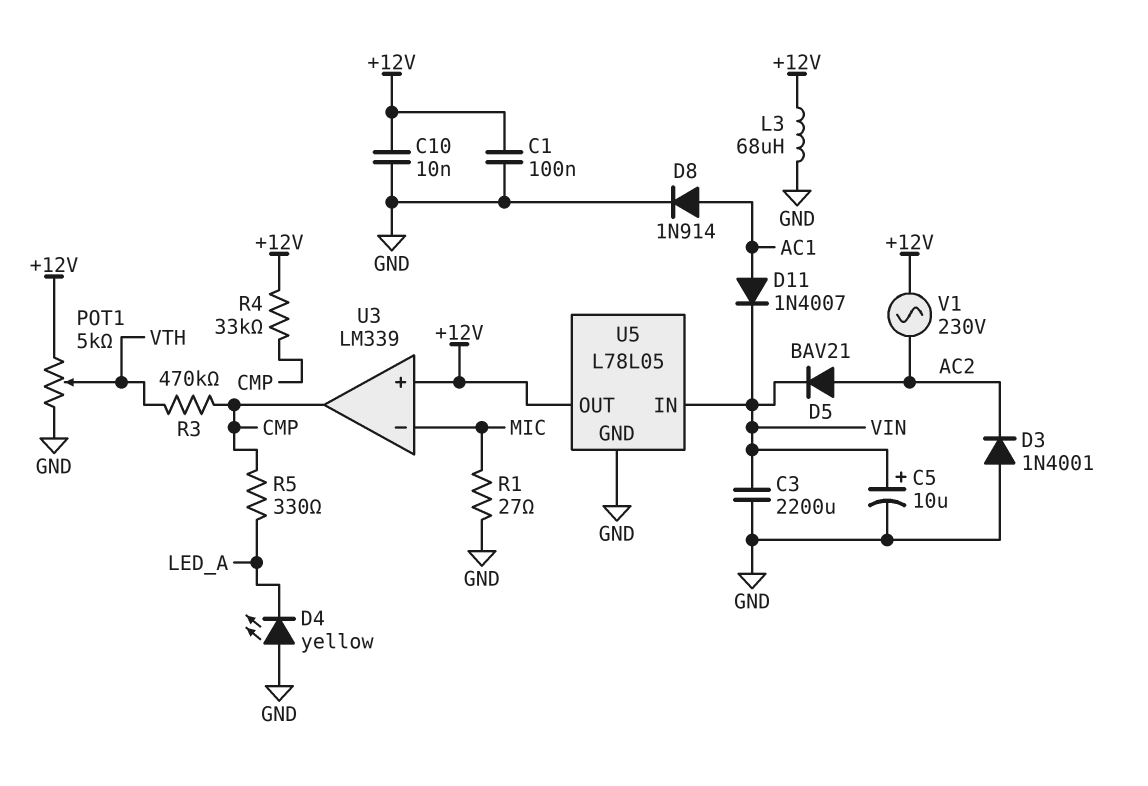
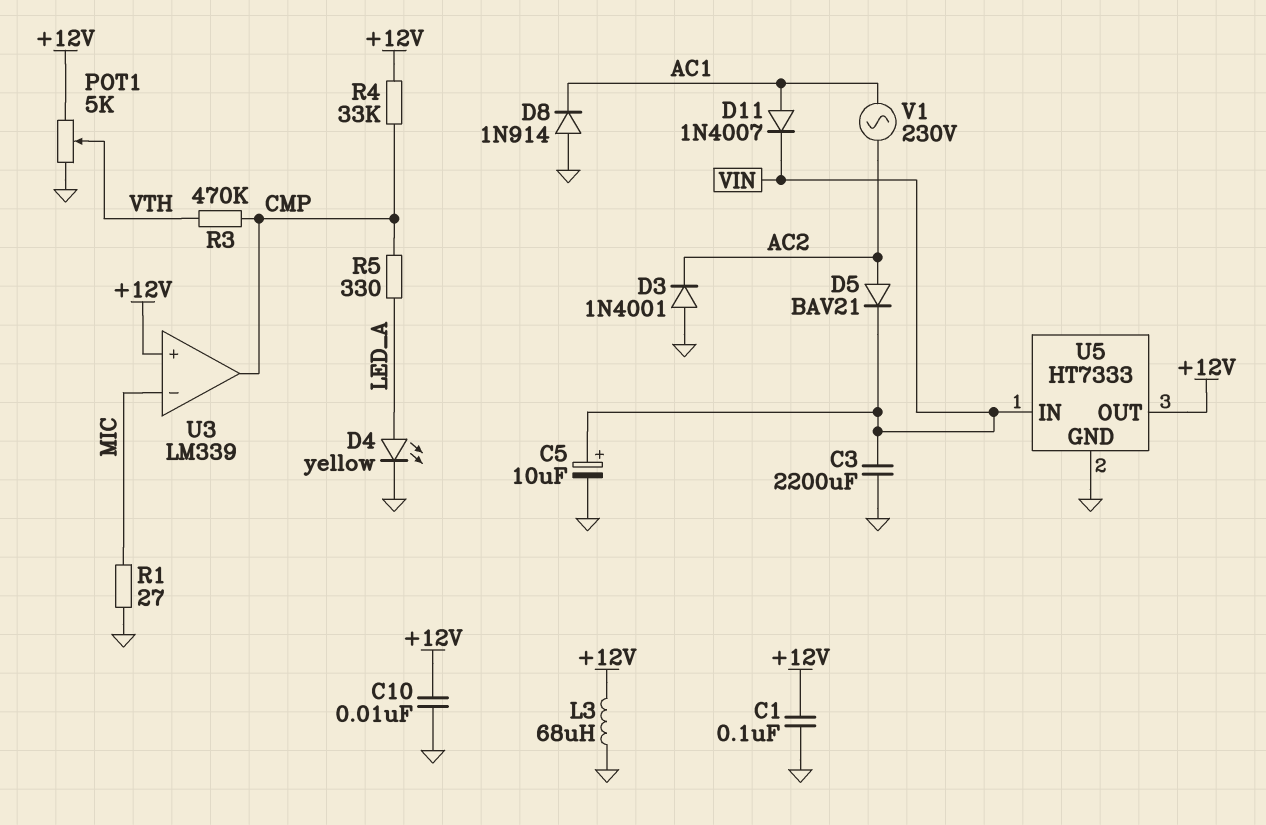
D4: LED yellow (A GND, K LED_A) -> LED yellow (A LED_A, K GND)
D8: diode 1N914 (A AC1, K GND) -> diode 1N914 (A GND, K AC1)
U5: L78L05 -> HT7333
V1: AC 230V (+12V, AC2) -> AC 230V (AC1, AC2)

